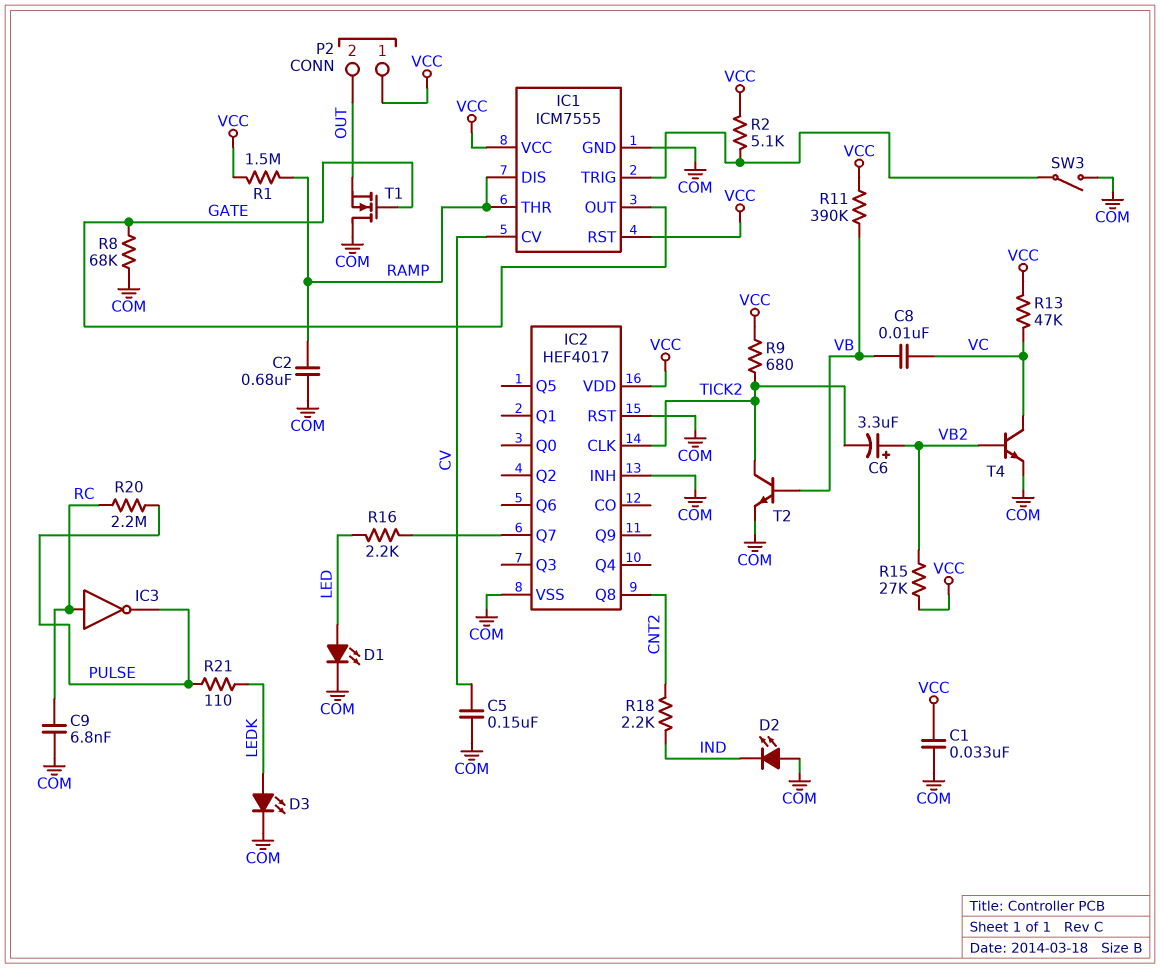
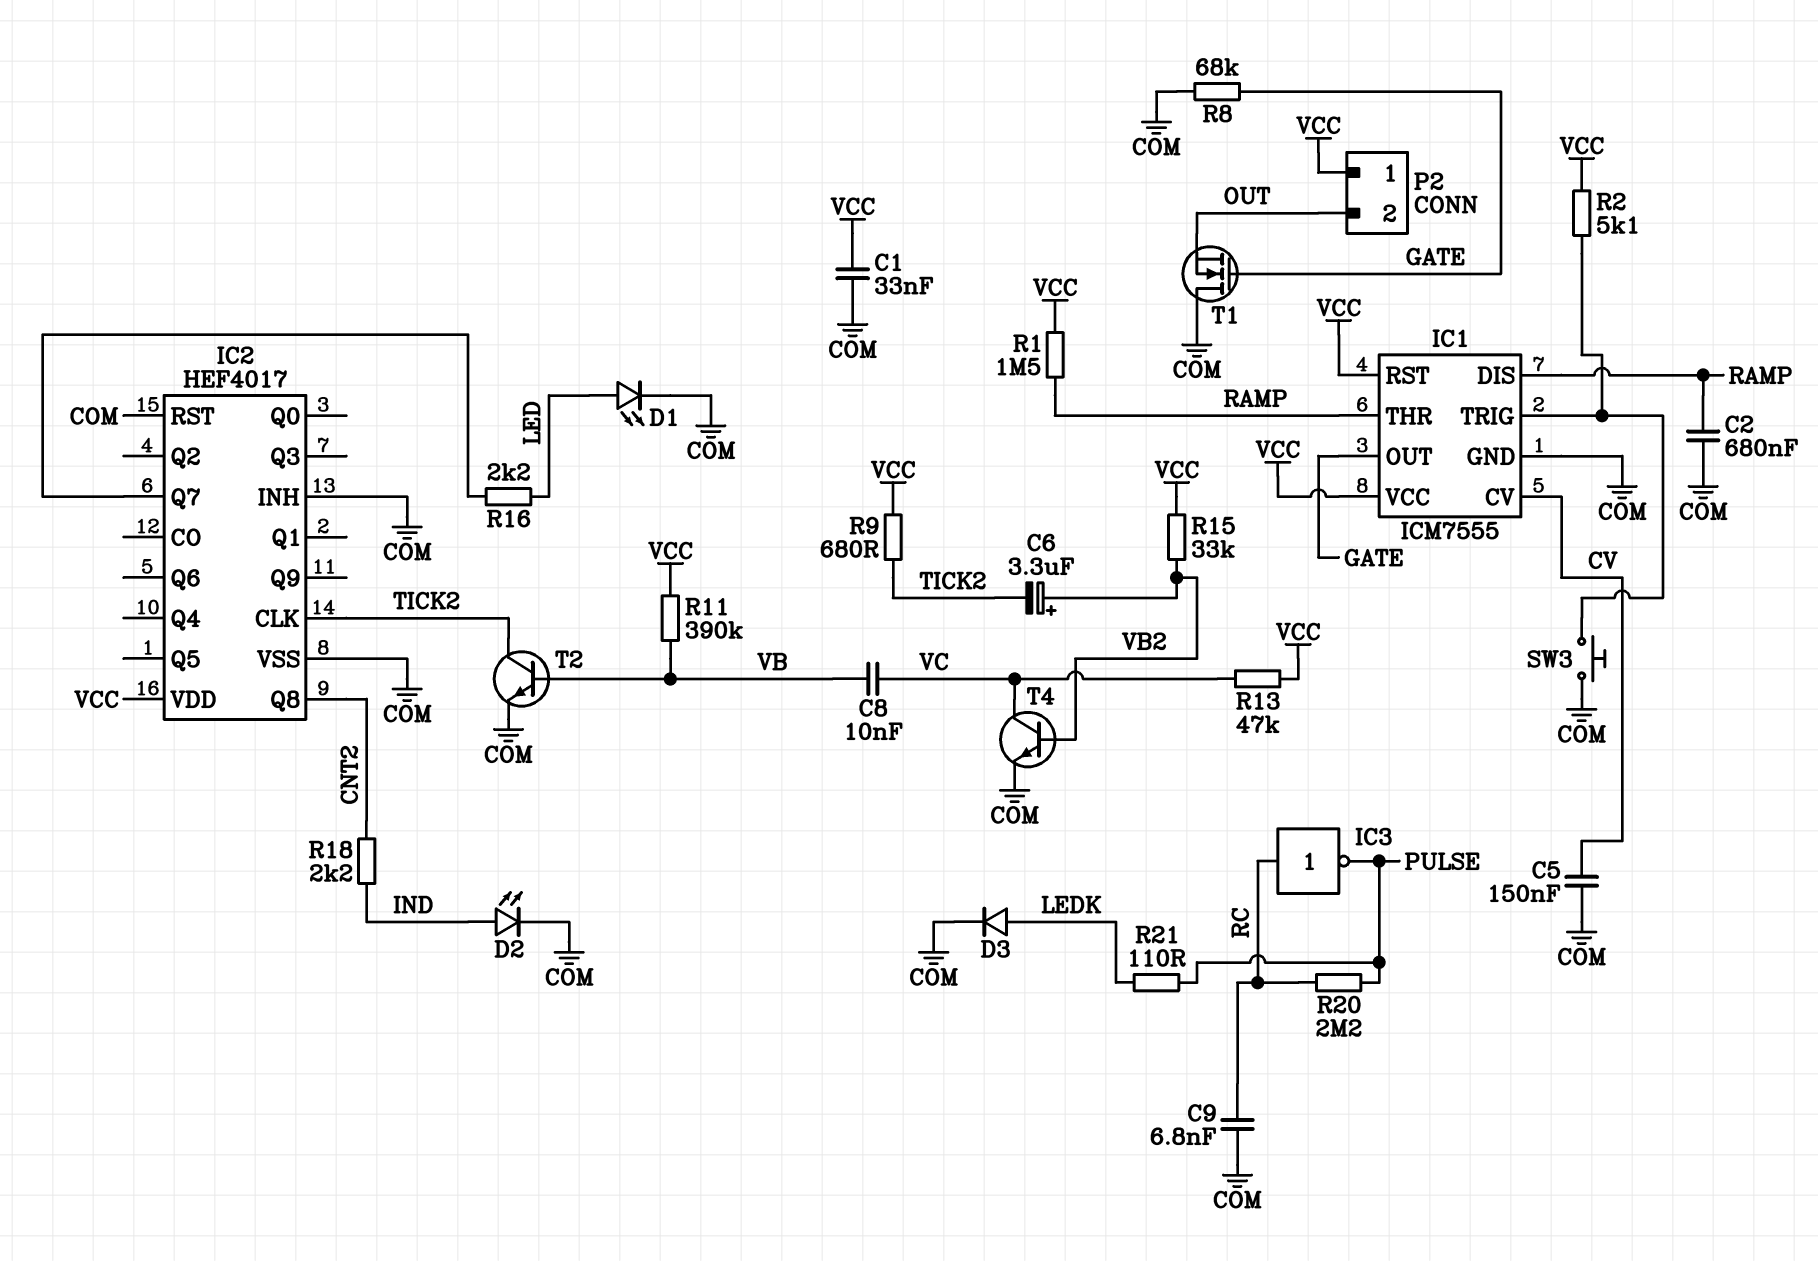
D2: LED (A COM, K IND) -> LED (A IND, K COM)
D3: LED (A LEDK, K COM) -> diode (A LEDK, K COM)
R15: 27k (VB2, VCC) -> 33k (VB2, VCC)
SW3: switch (COM, IC1/TRIG) -> button (COM, IC1/TRIG)

